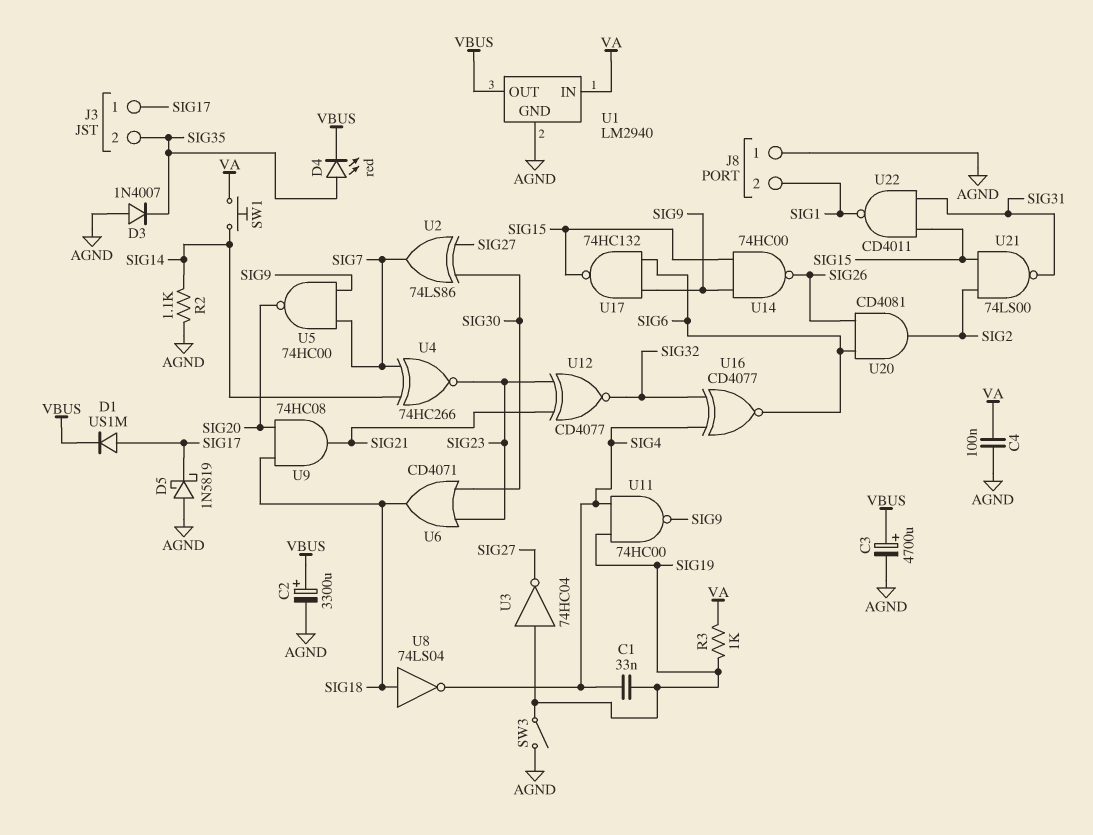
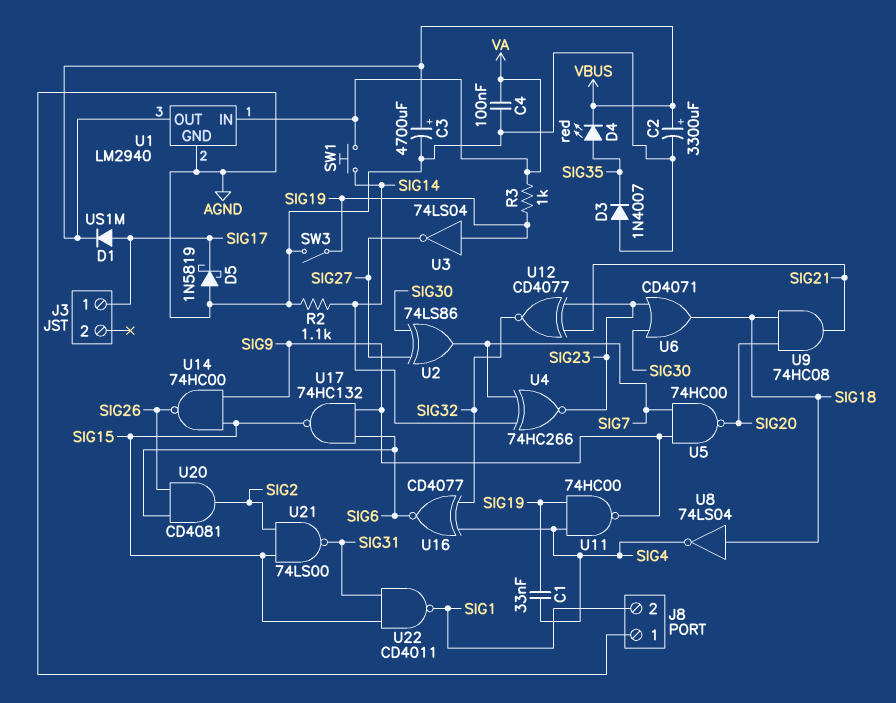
J3 pin 2: SIG35 -> none
U3: NOT 74HC04 (in SIG19, out SIG27) -> NOT 74LS04 (in SIG19, out SIG27)

